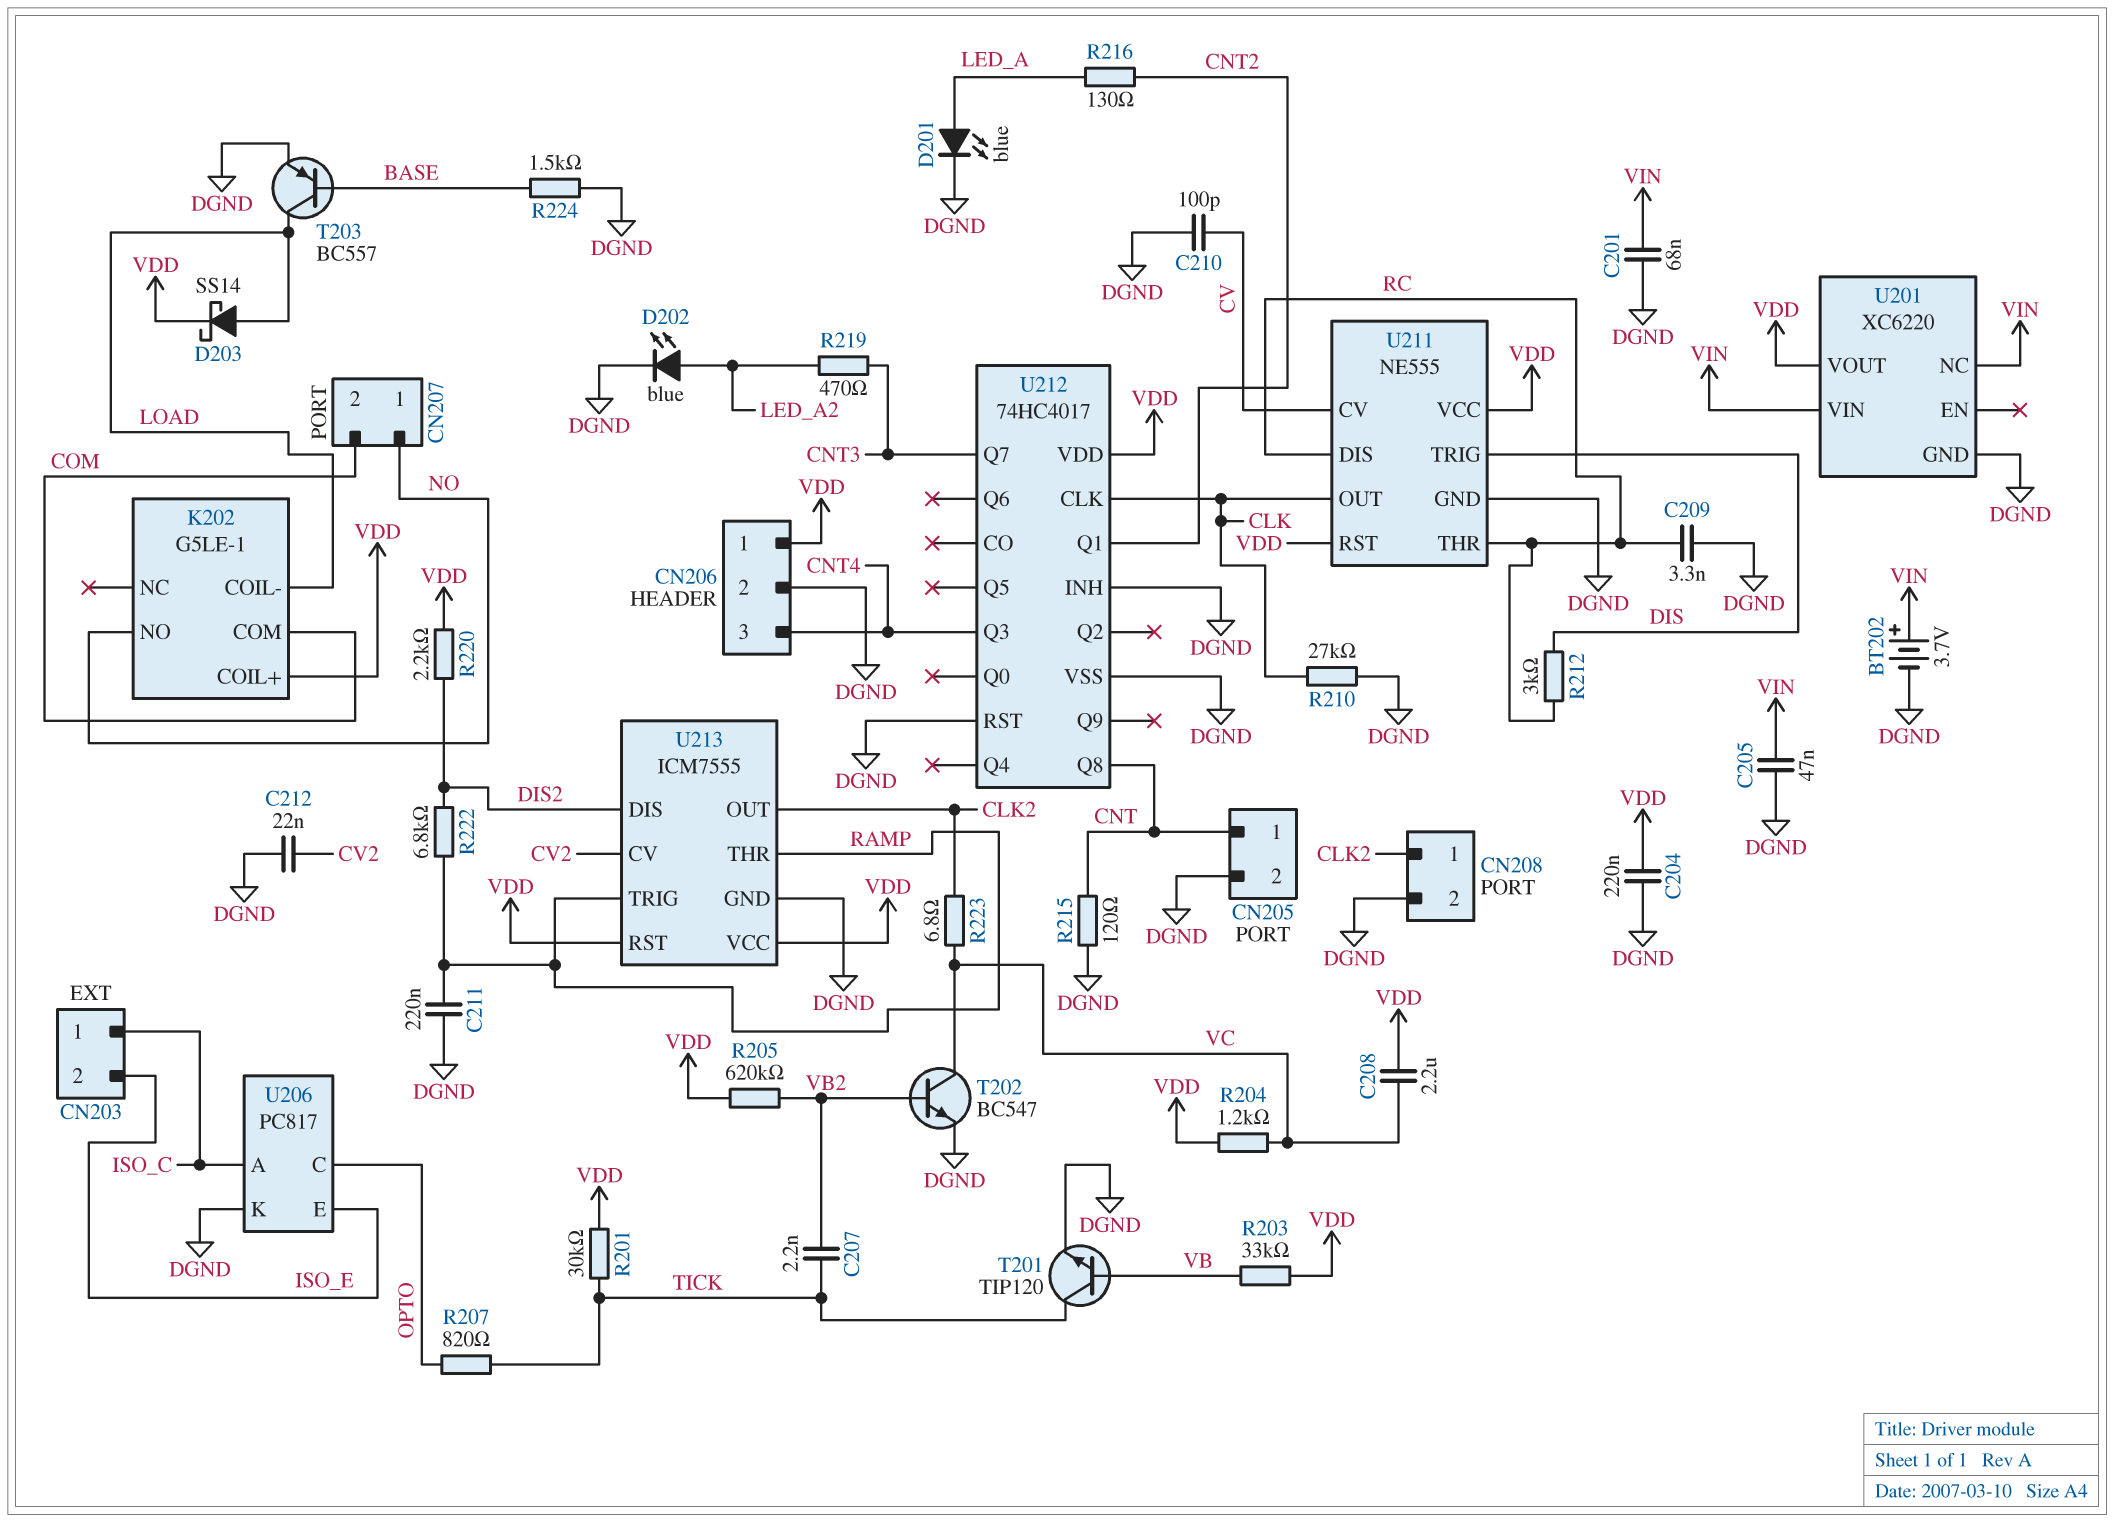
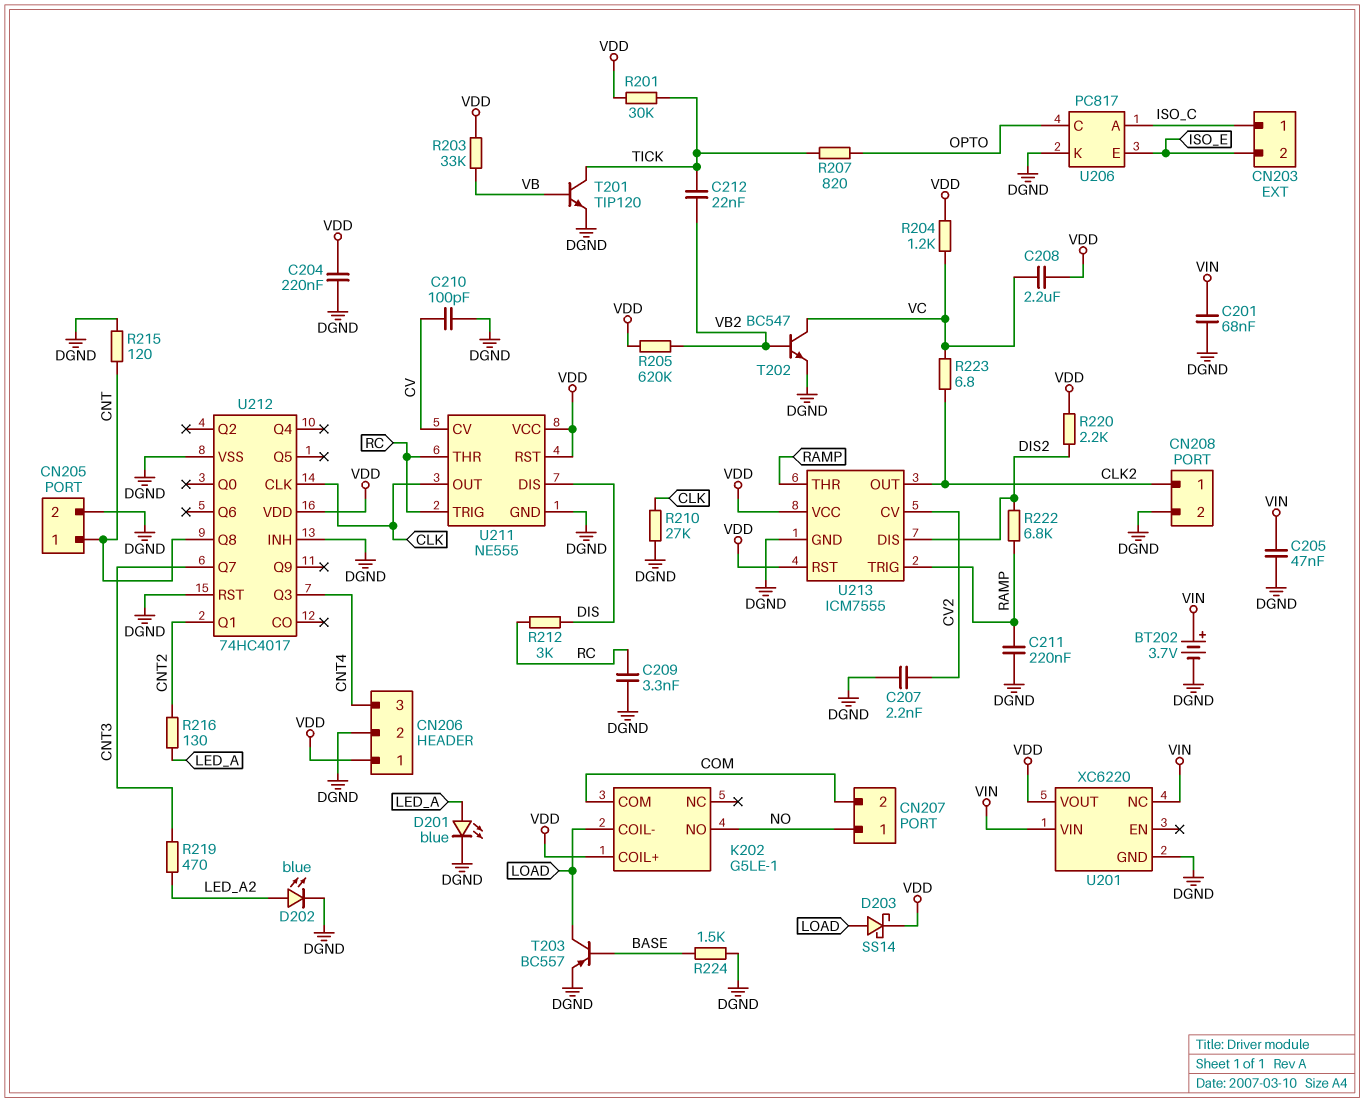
C207: 2.2nF (TICK, VB2) -> 2.2nF (CV2, DGND)
C212: 22nF (CV2, DGND) -> 22nF (TICK, VB2)
U211 pin DIS: RC -> DIS
U211 pin TRIG: DIS -> RC

